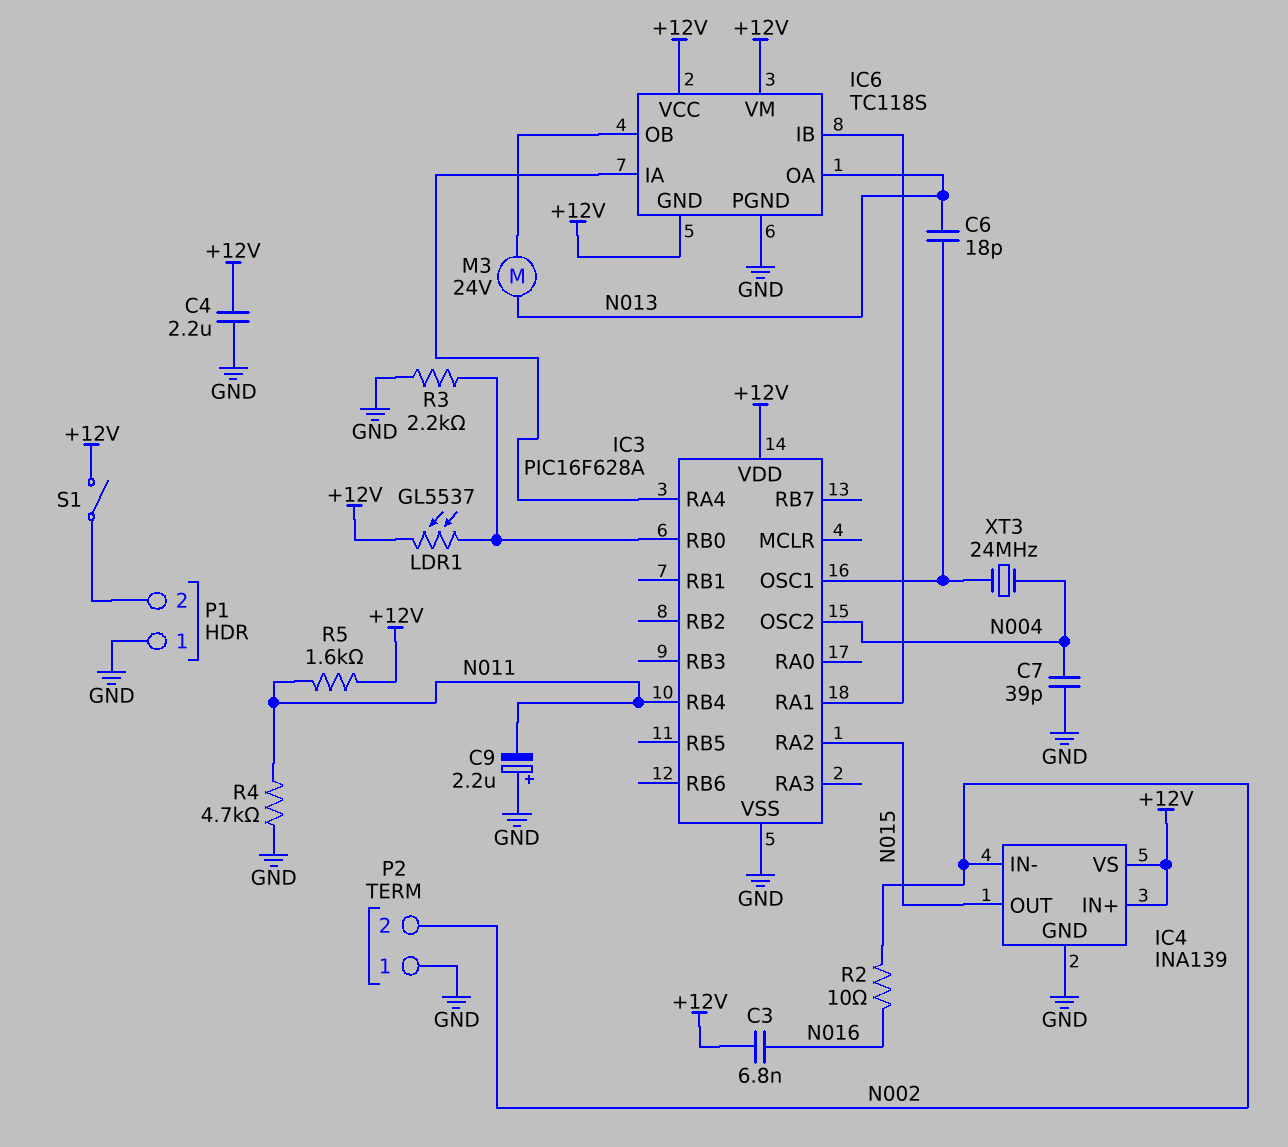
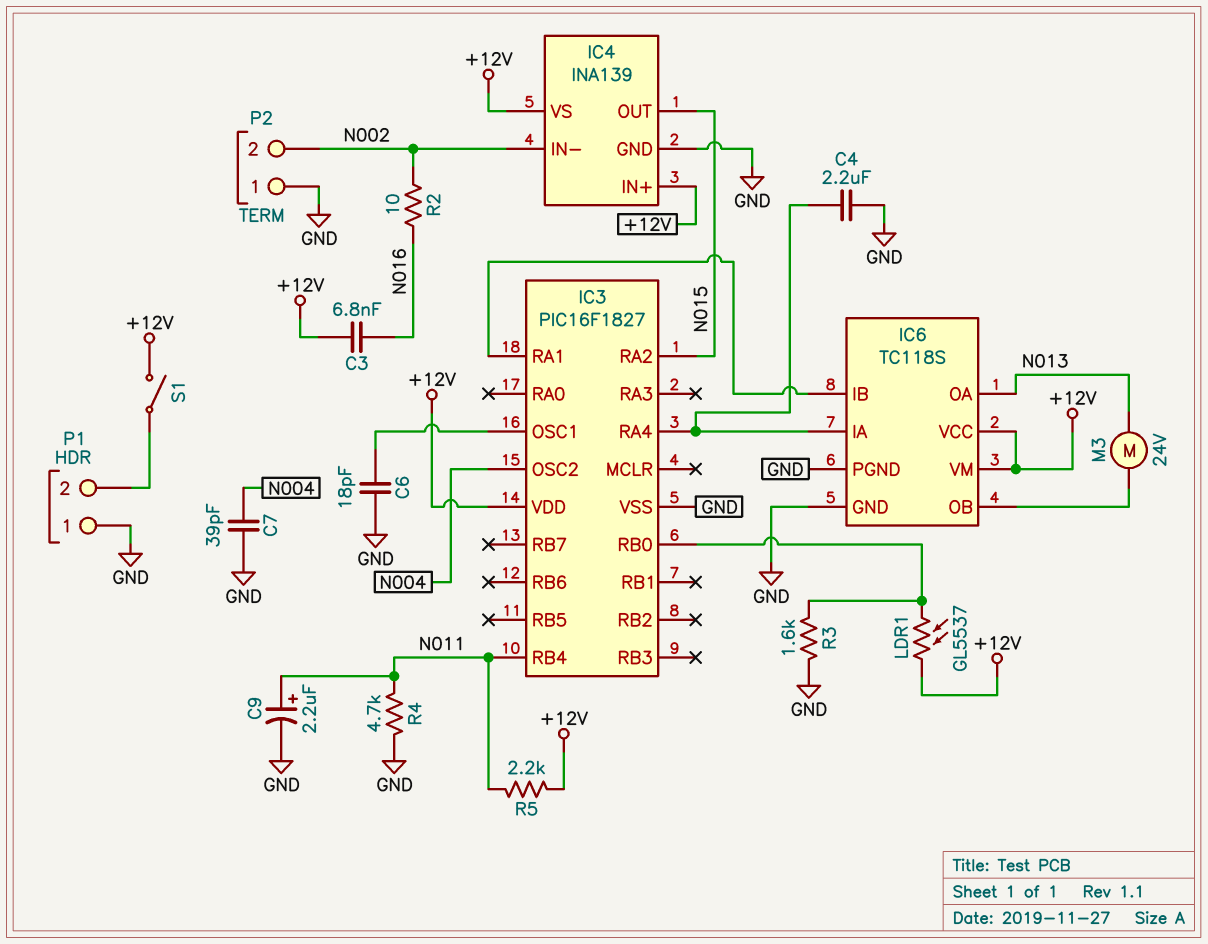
C4: 2.2uF (+12V, GND) -> 2.2uF (GND, IC3/RA4)
C6: 18pF (IC3/OSC1, N013) -> 18pF (GND, IC3/OSC1)
C9: 2.2uF (plus GND, minus N011) -> 2.2uF (plus N011, minus GND)
IC3: PIC16F628A -> PIC16F1827
IC6 pin GND: +12V -> GND
R3: 2.2k (GND, IC3/RB0) -> 1.6k (GND, IC3/RB0)
R5: 1.6k (+12V, N011) -> 2.2k (+12V, N011)
XT3: 24MHz (IC3/OSC1, N004) -> none

